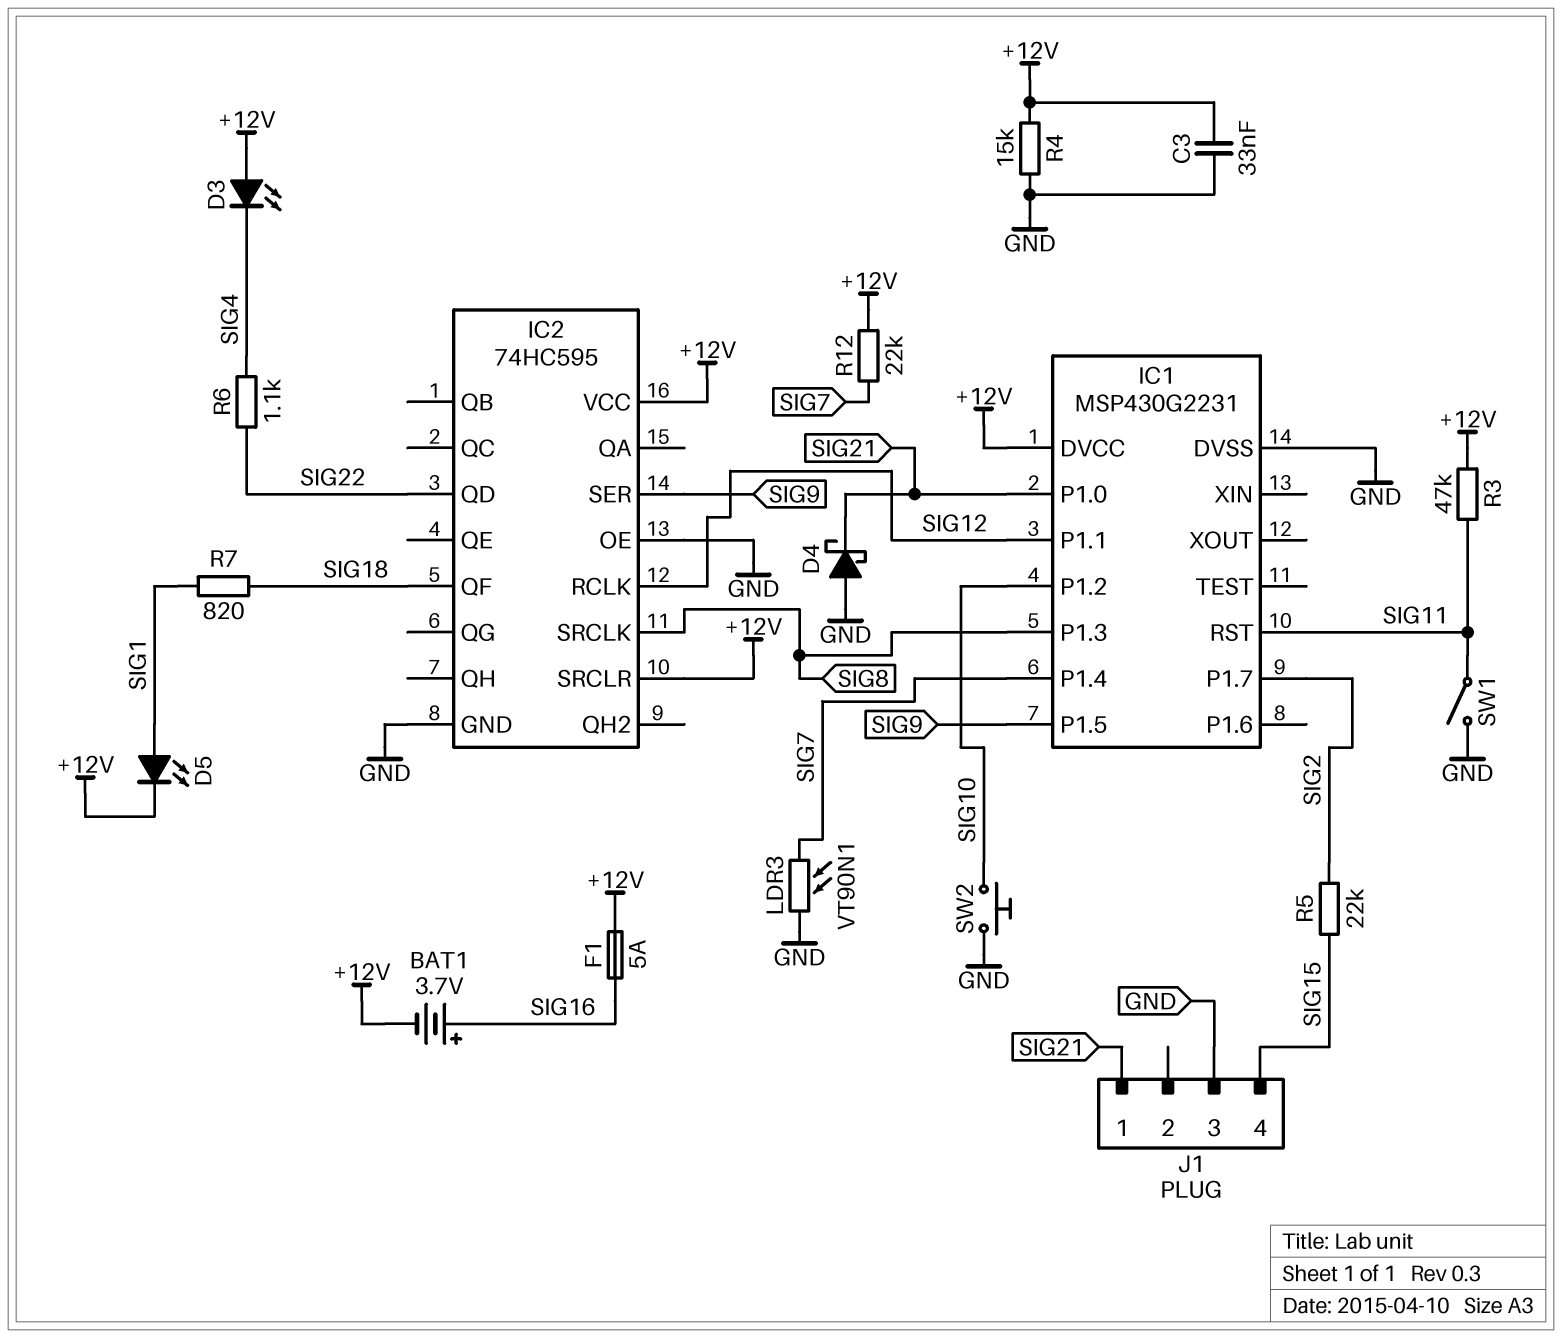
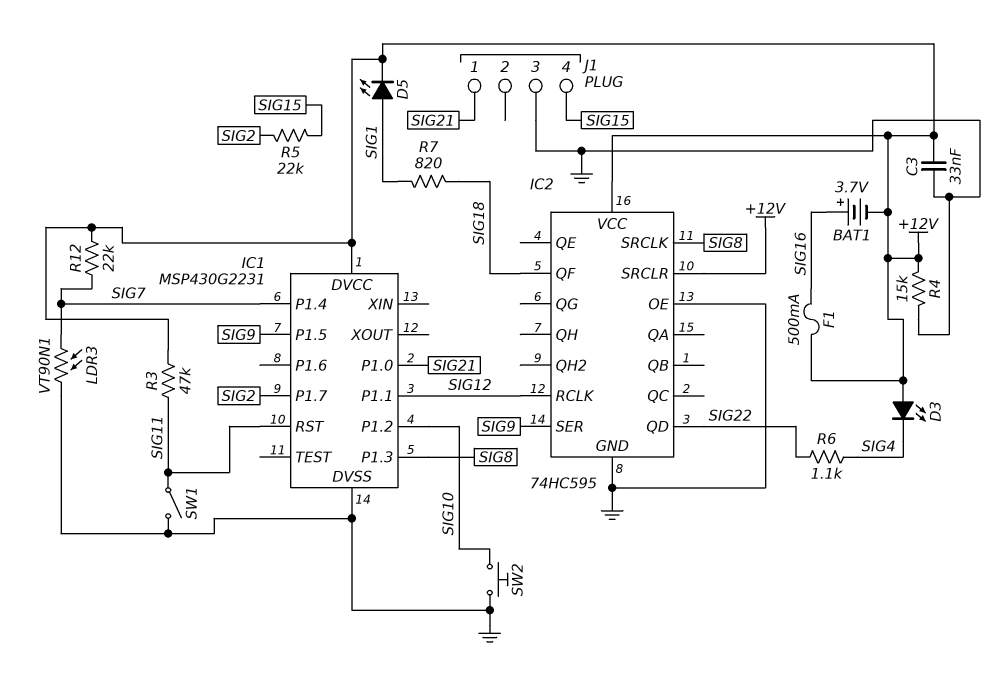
D4: schottky (A GND, K SIG21) -> none
F1: 5A (+12V, SIG16) -> 500mA (+12V, SIG16)

